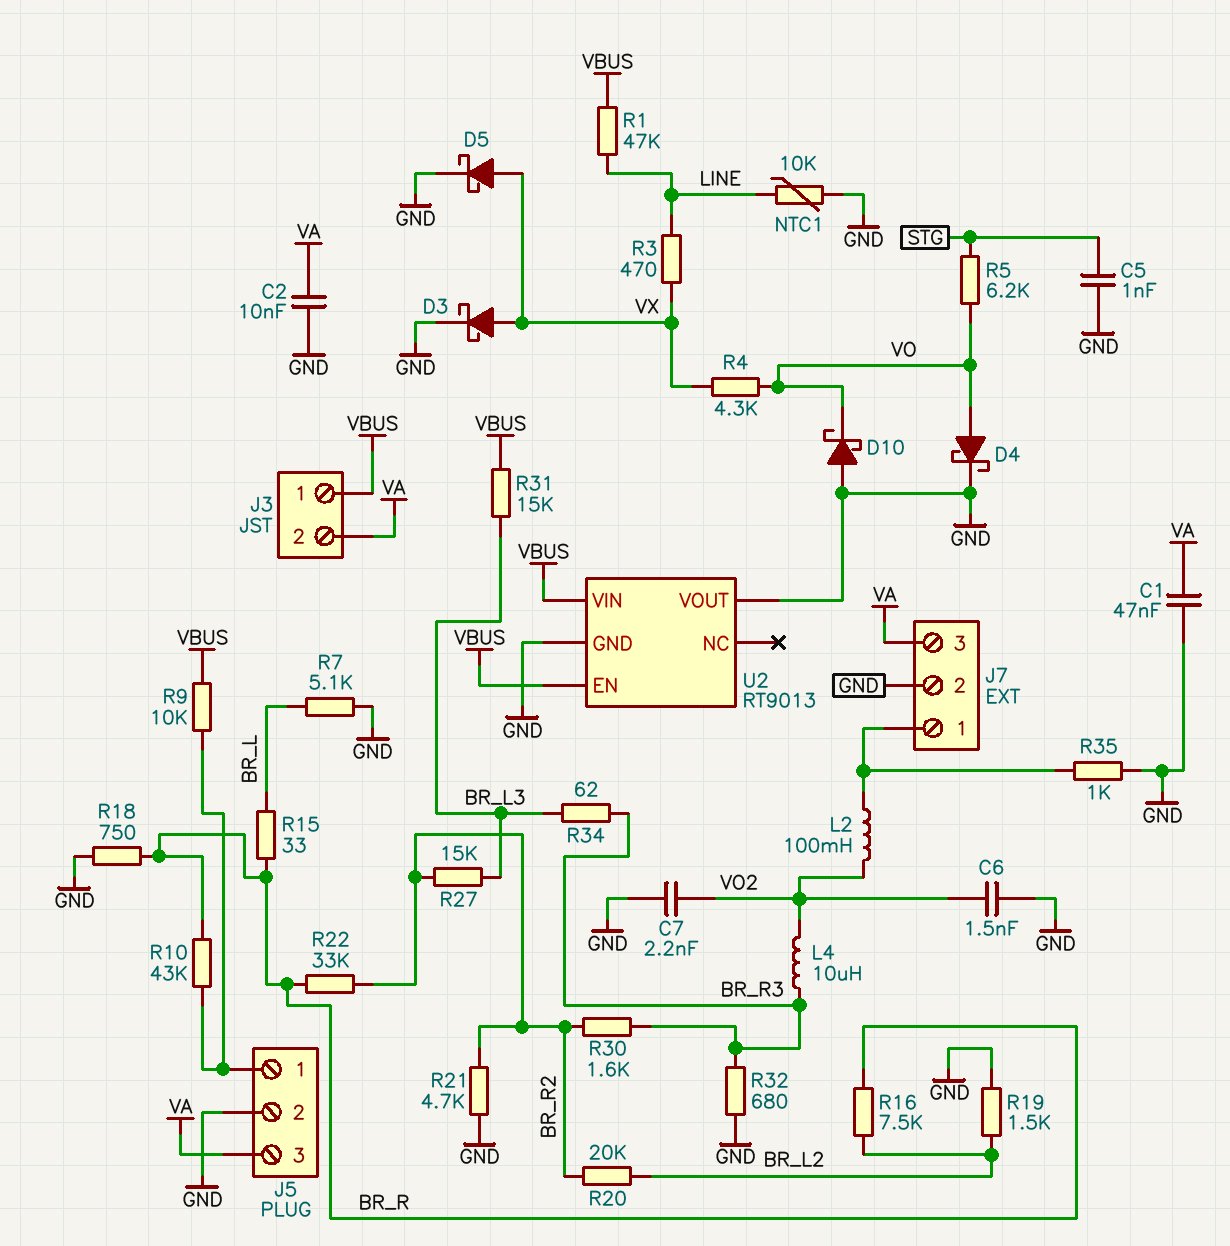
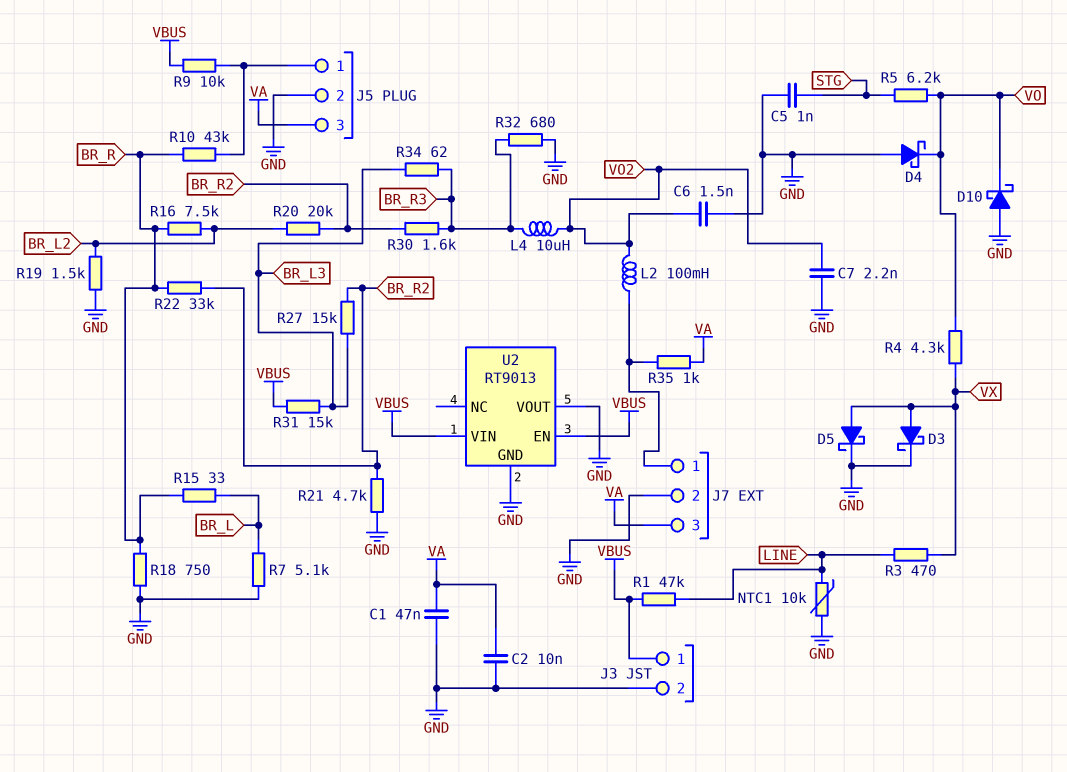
D4: schottky (A VO, K GND) -> schottky (A GND, K VO)
J3 pin 2: VA -> GND
R35: 1k (GND, J7/1) -> 1k (J7/1, VA)

